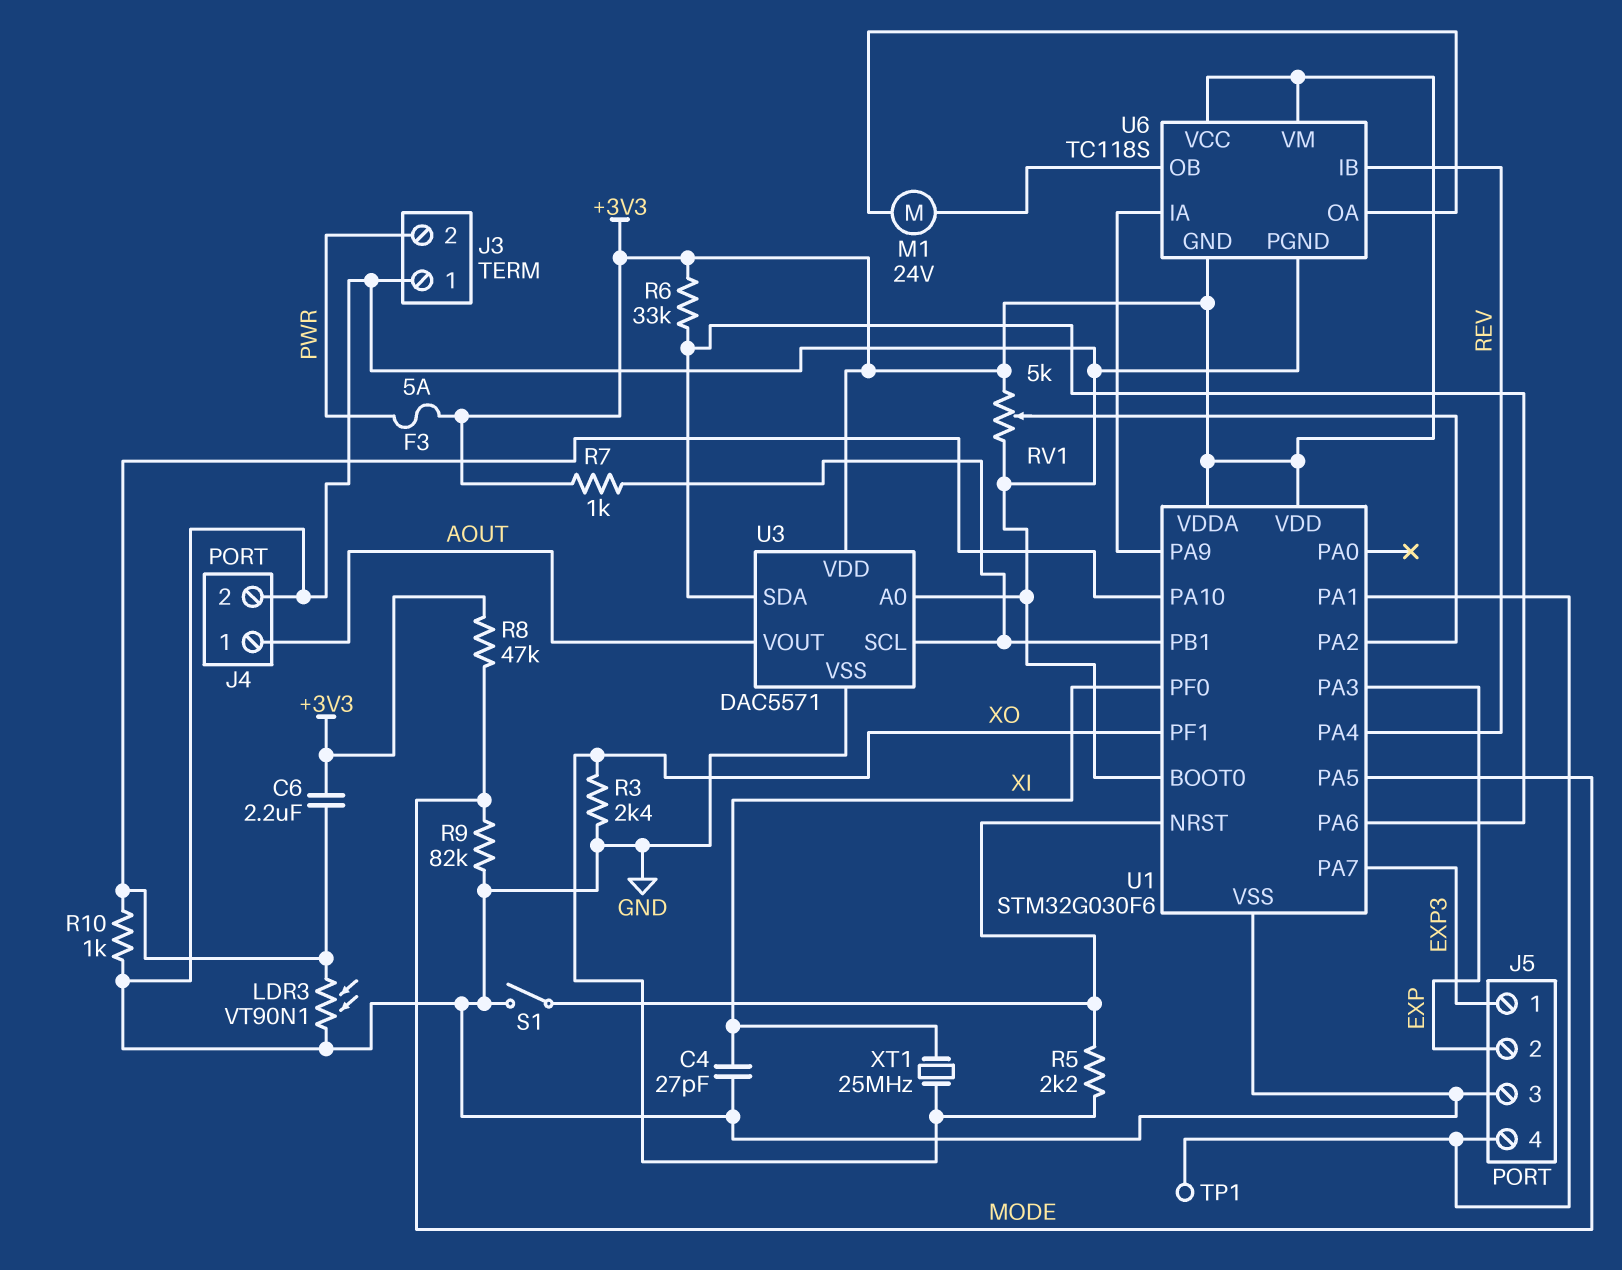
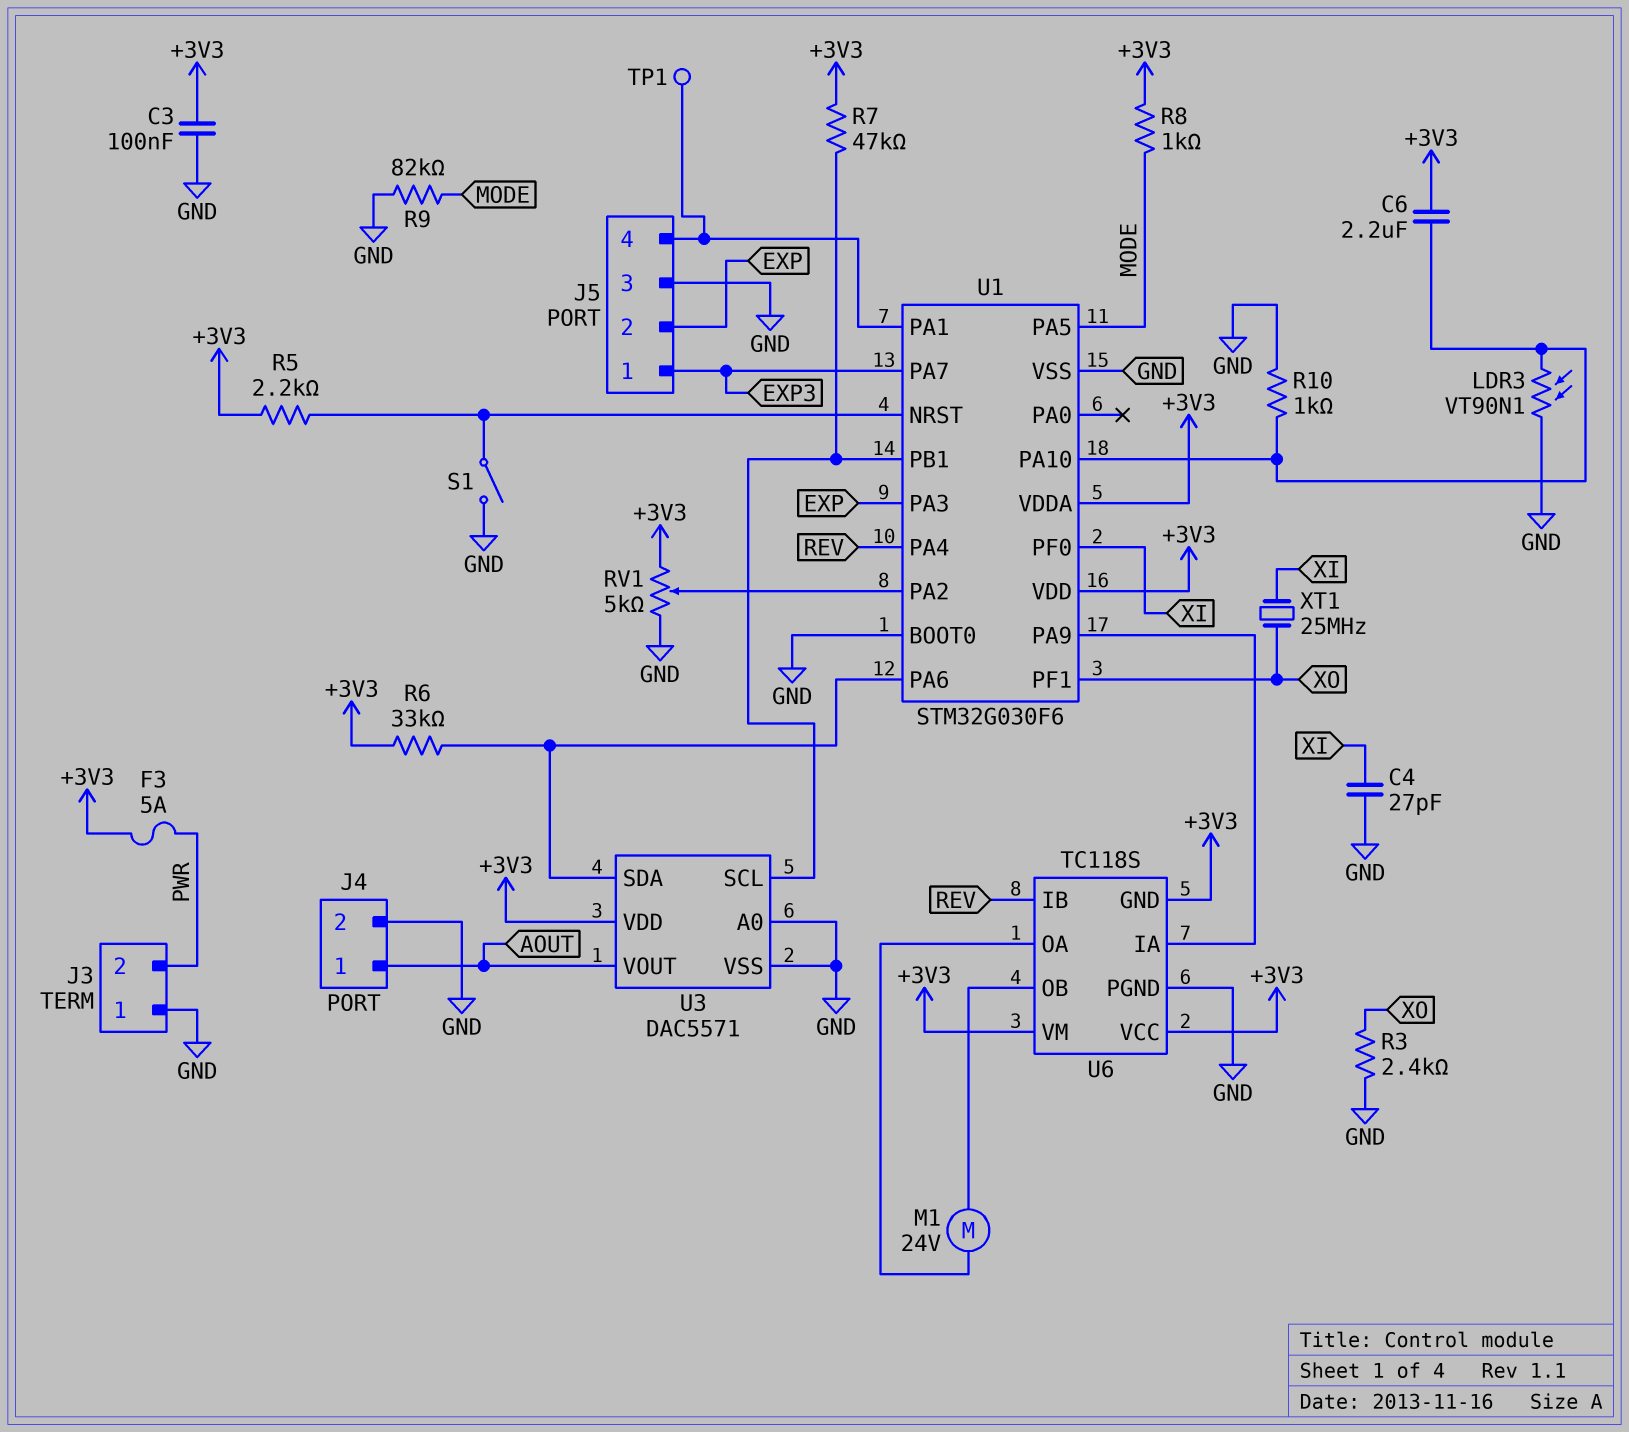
C3: none -> 100nF (+3V3, GND)
R5: 2.2k (U1/NRST, XO) -> 2.2k (+3V3, U1/NRST)
R7: 1k (+3V3, U1/PB1) -> 47k (+3V3, U1/PB1)
R8: 47k (+3V3, MODE) -> 1k (+3V3, MODE)

